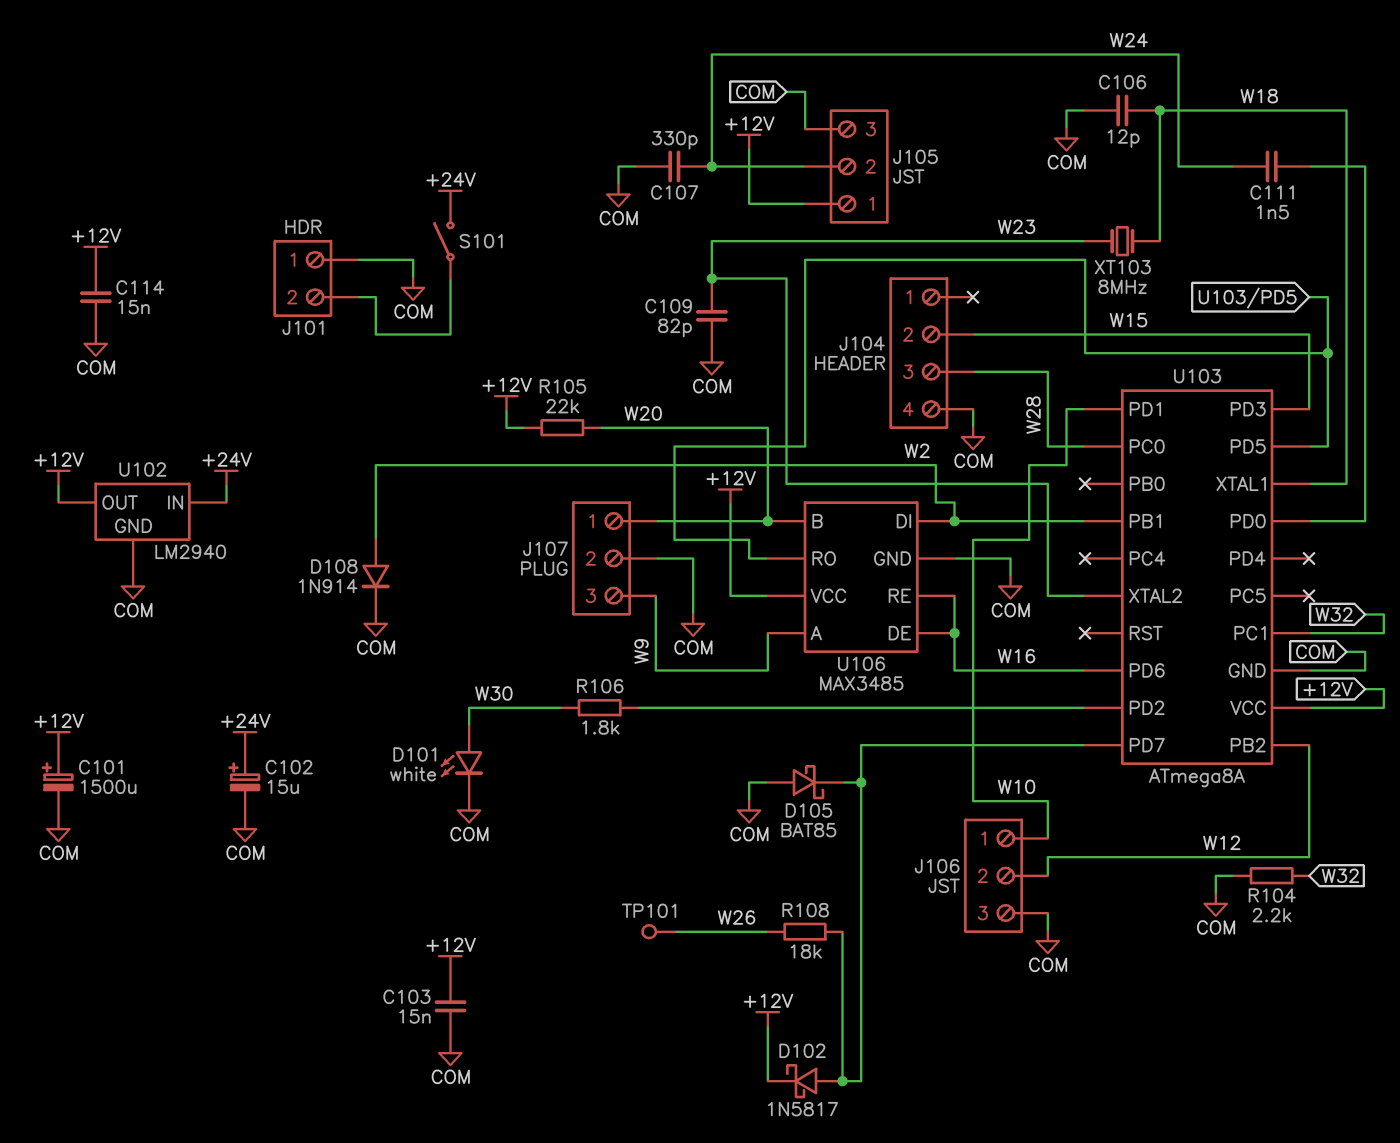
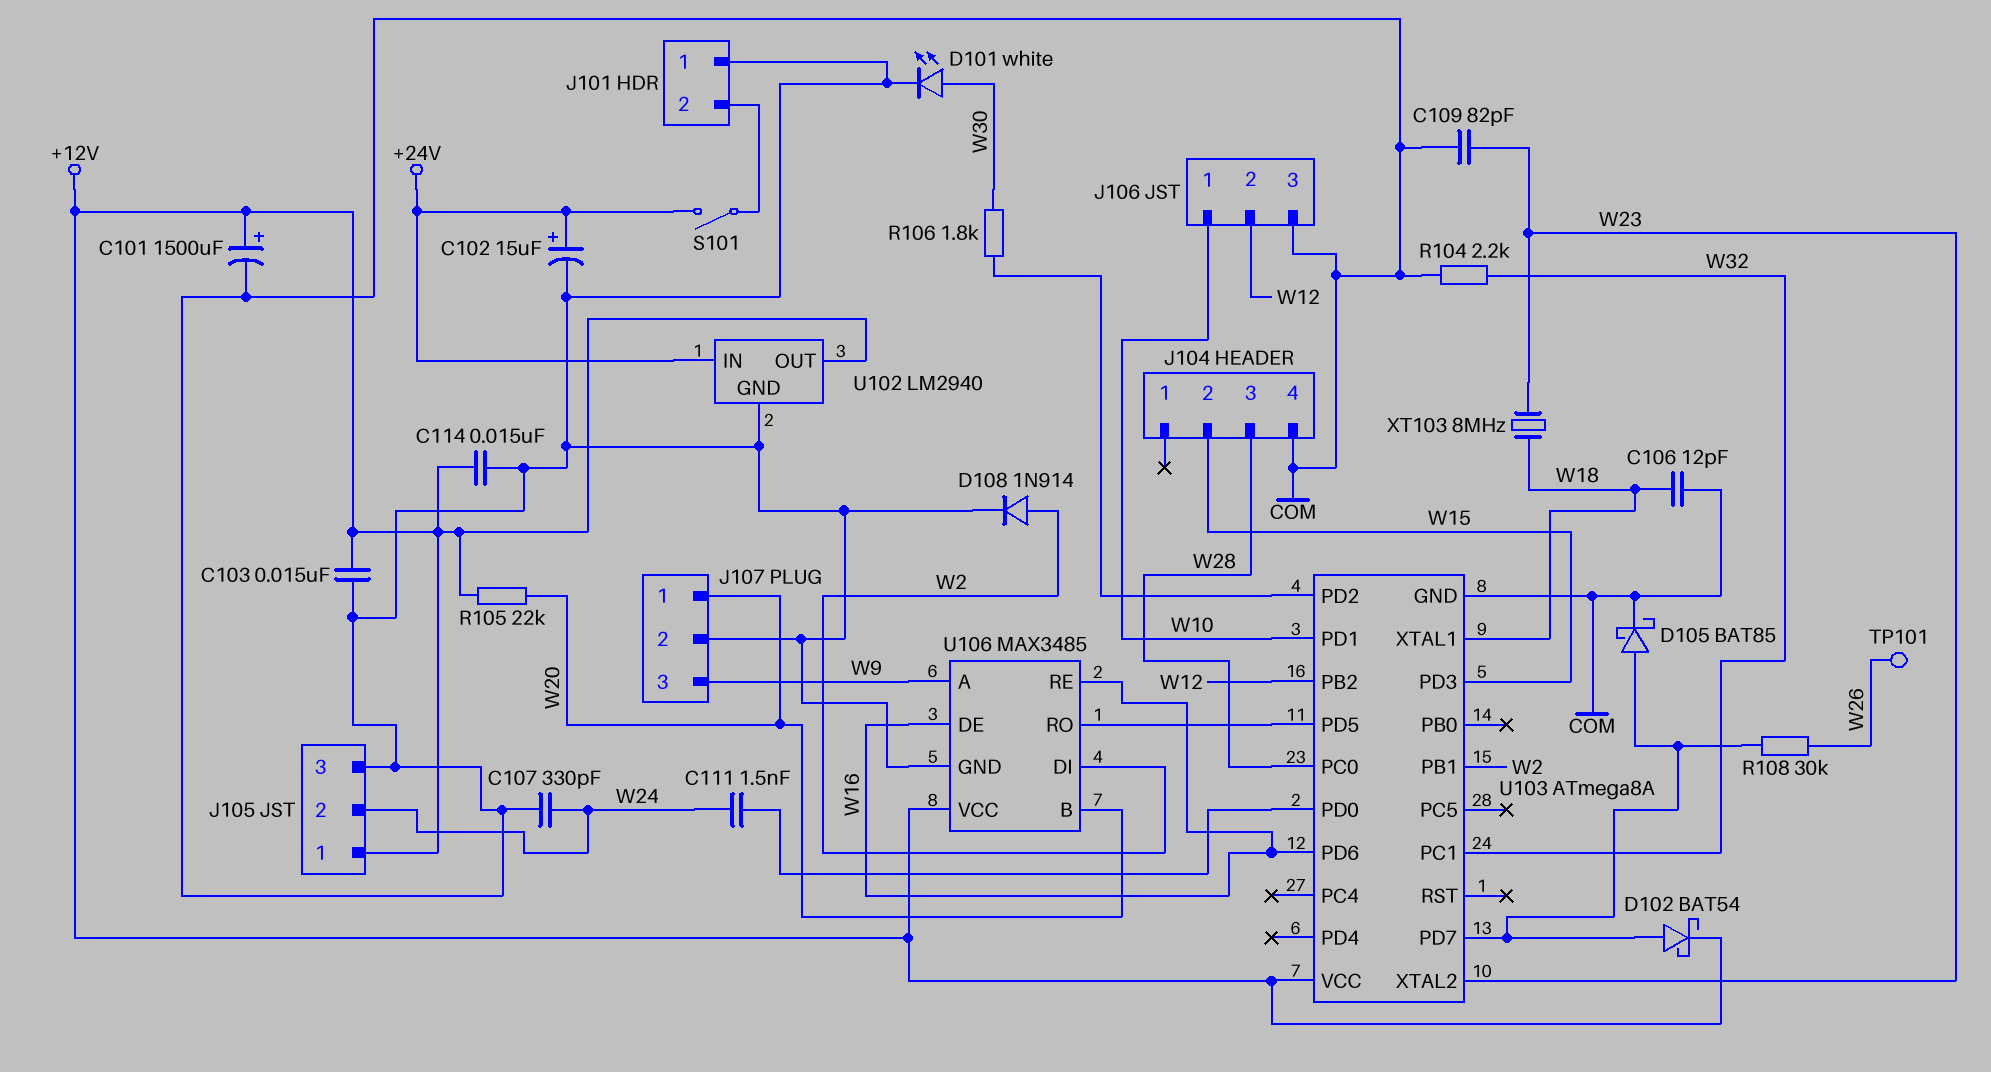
D102: schottky 1N5817 (A U103/PD7, K +12V) -> schottky BAT54 (A U103/PD7, K +12V)
D105: schottky BAT85 (A COM, K U103/PD7) -> schottky BAT85 (A U103/PD7, K COM)
R108: 18k (U103/PD7, W26) -> 30k (U103/PD7, W26)

